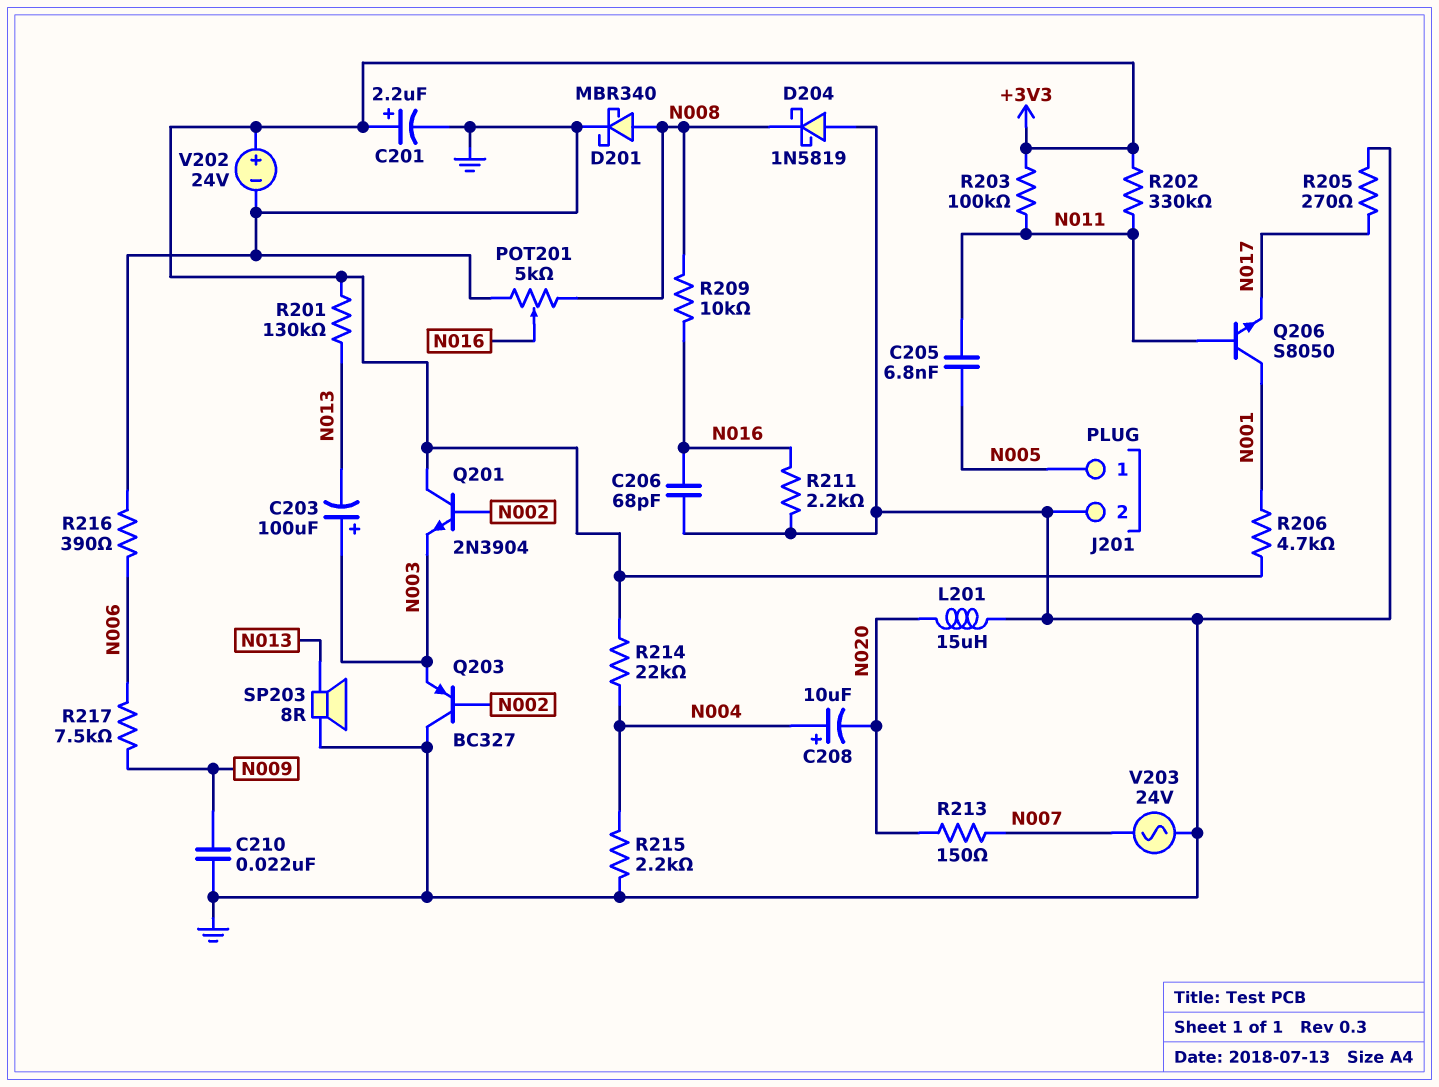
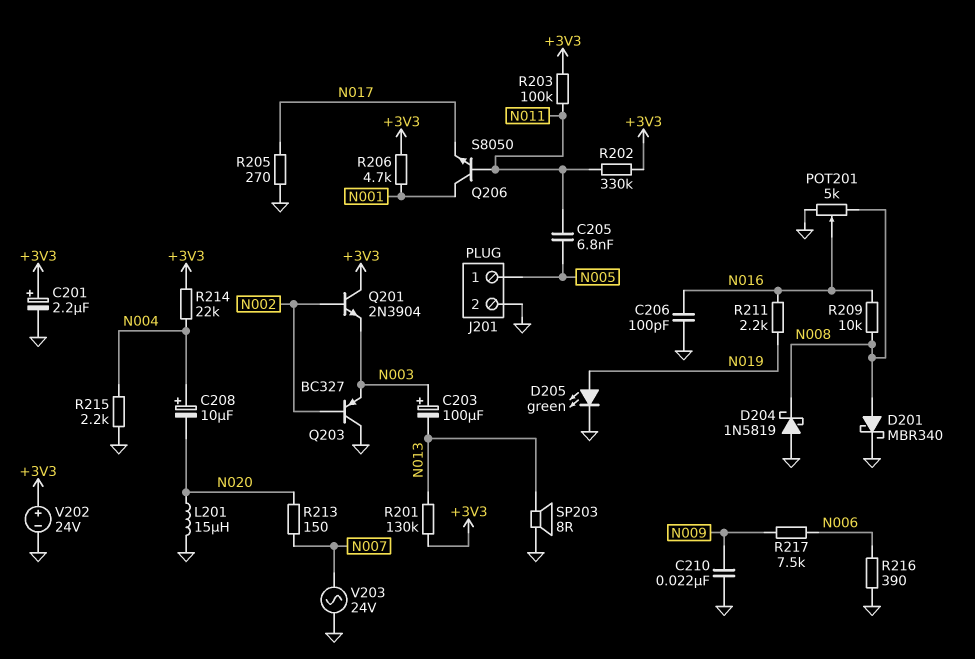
C206: 68pF (GND, N016) -> 100pF (GND, N016)
D205: none -> LED green (A N019, K GND)
R211: 2.2k (GND, N016) -> 2.2k (N016, N019)

